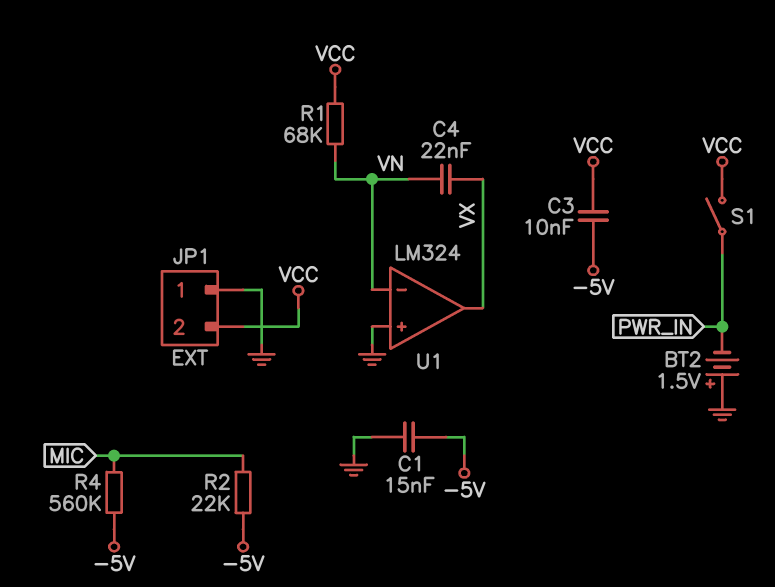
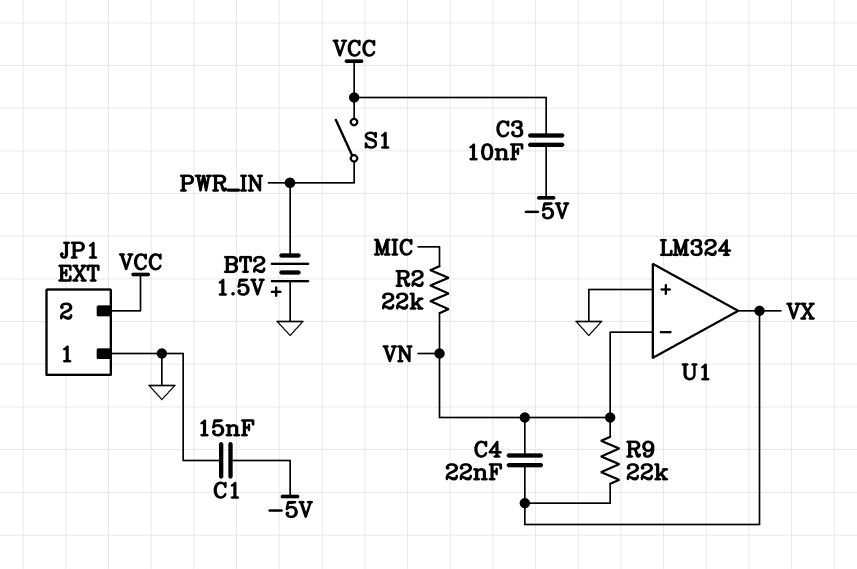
R1: 68k (VCC, VN) -> none
R2: 22k (-5V, MIC) -> 22k (MIC, VN)
R4: 560k (-5V, MIC) -> none
R9: none -> 22k (VN, VX)

